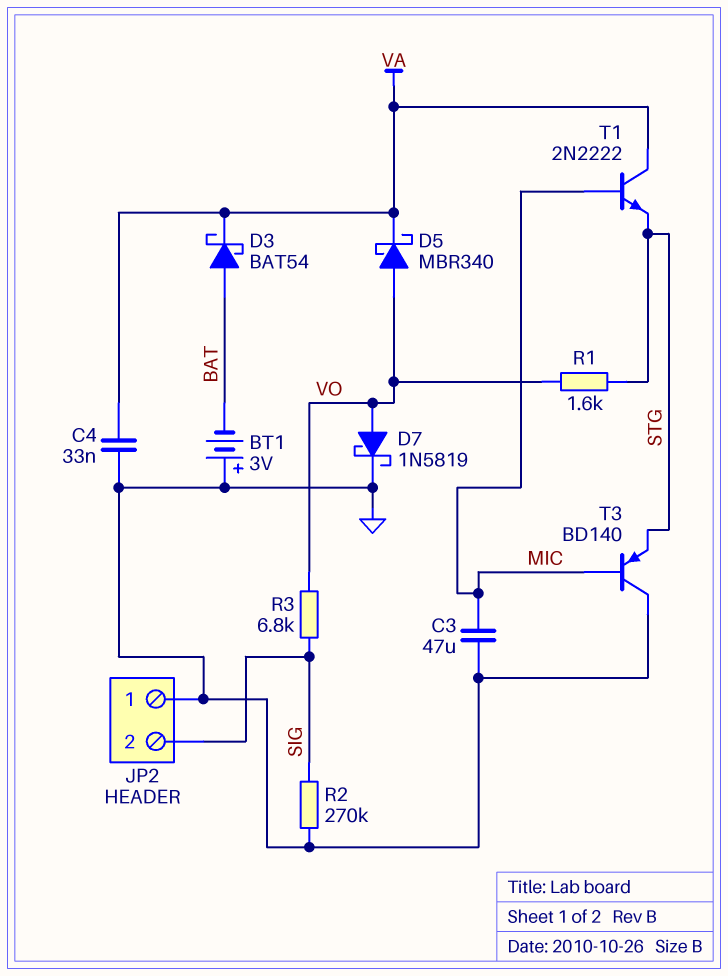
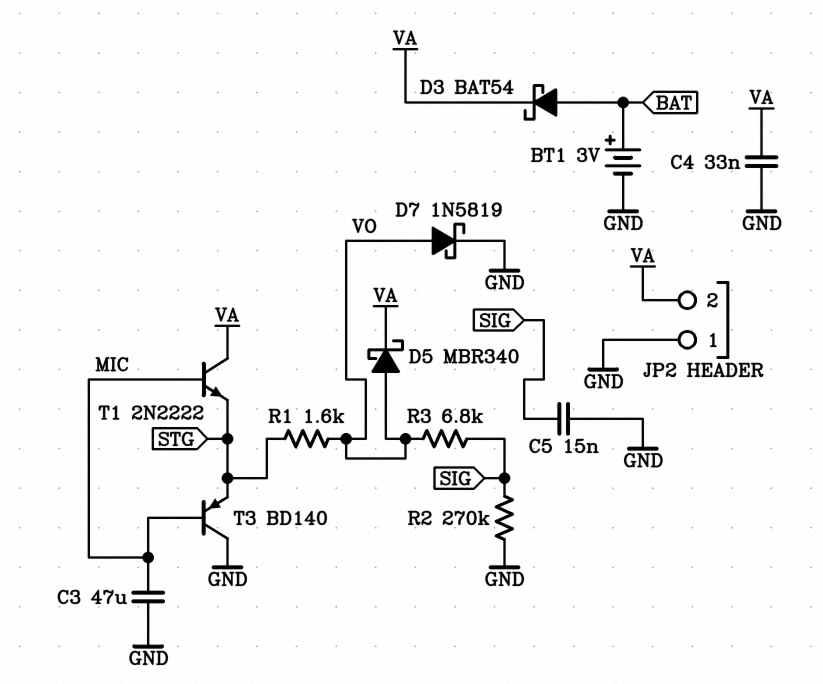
BT1: 3V (plus GND, minus BAT) -> 3V (plus BAT, minus GND)
C5: none -> 15nF (GND, SIG)
JP2 pin 2: SIG -> VA

